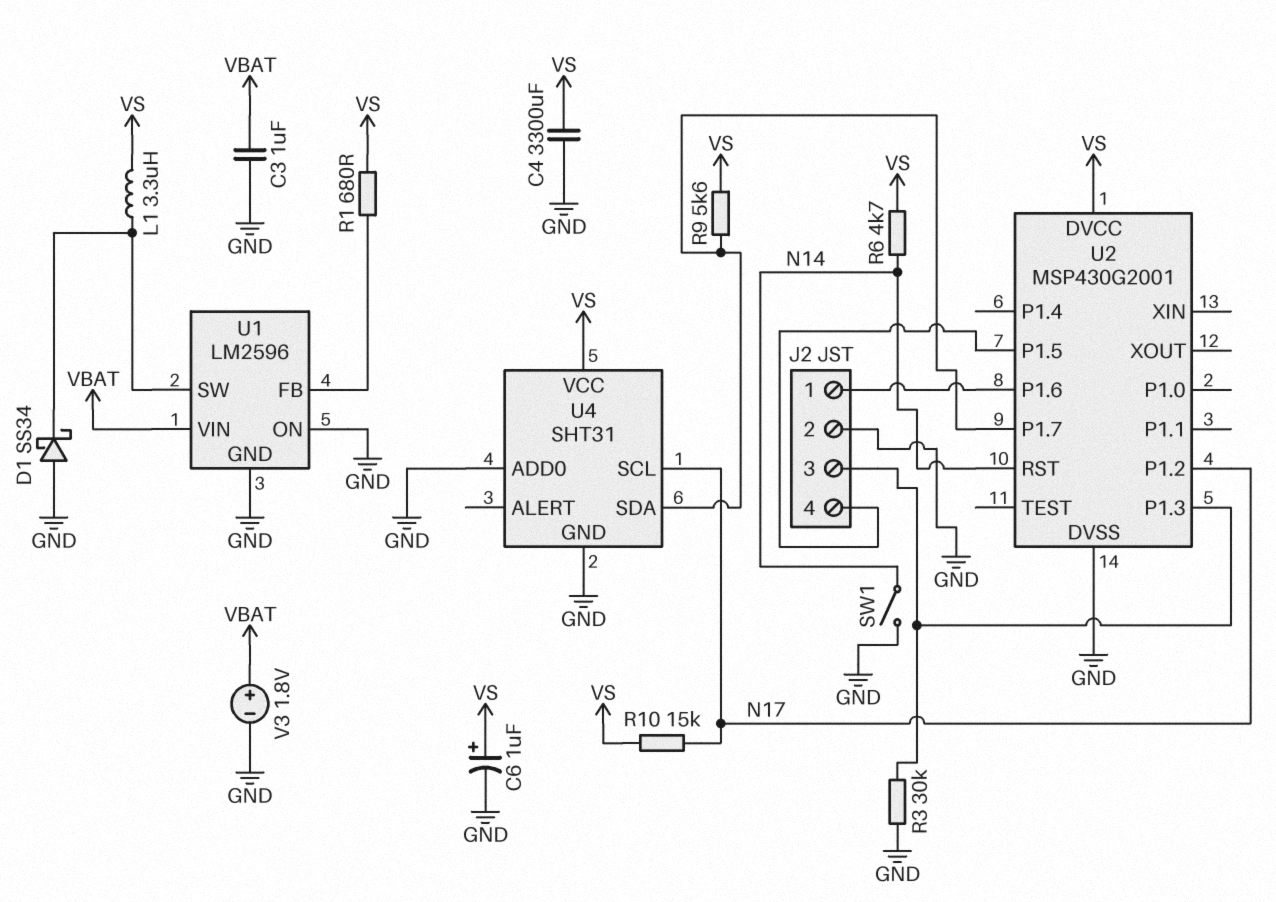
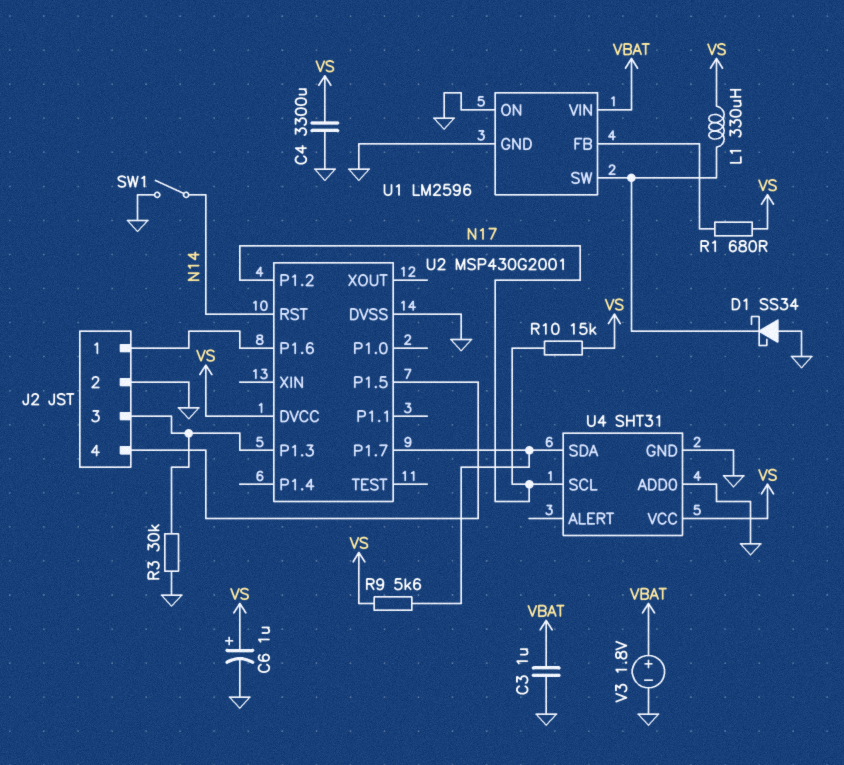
L1: 3.3uH (U1/SW, VS) -> 330uH (U1/SW, VS)
R6: 4.7k (N14, VS) -> none

